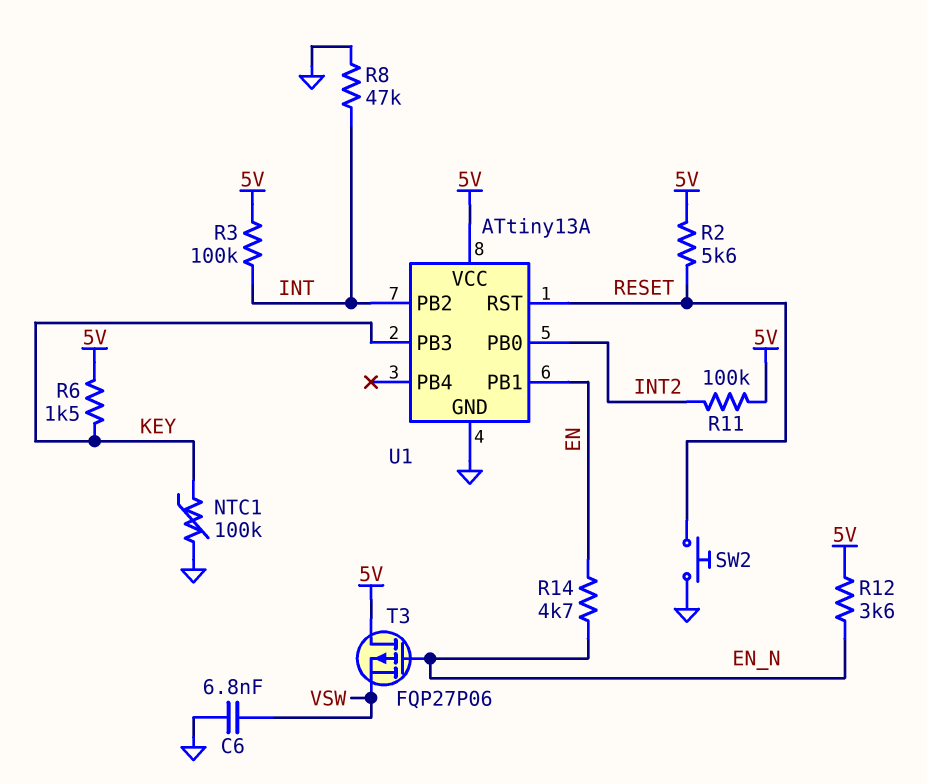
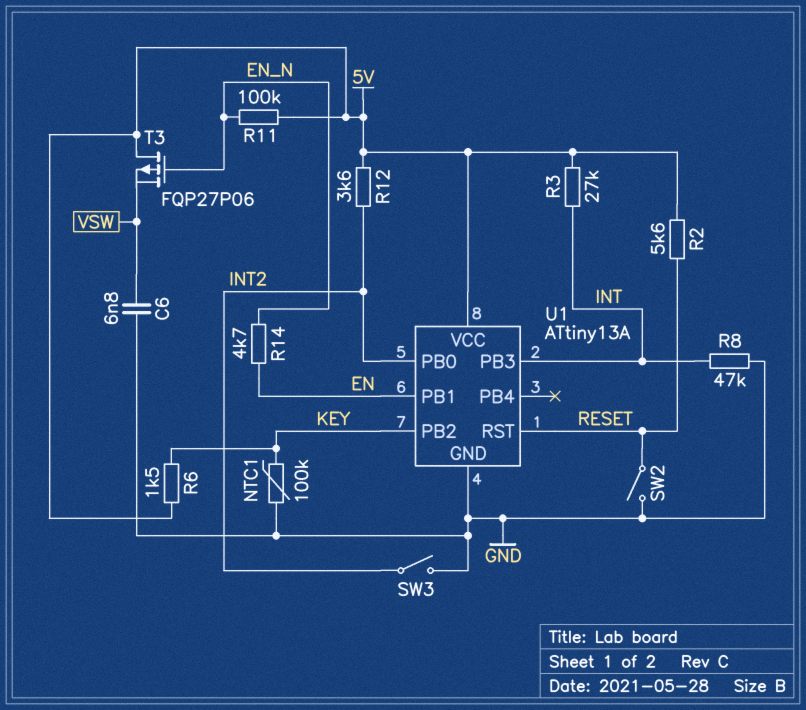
R3: 100k (5V, INT) -> 27k (5V, INT)
R11: 100k (5V, INT2) -> 100k (5V, EN_N)
R12: 3.6k (5V, EN_N) -> 3.6k (5V, INT2)
SW2: button (GND, RESET) -> switch (GND, RESET)
SW3: none -> switch (GND, INT2)
U1 pin PB2: INT -> KEY
U1 pin PB3: KEY -> INT

